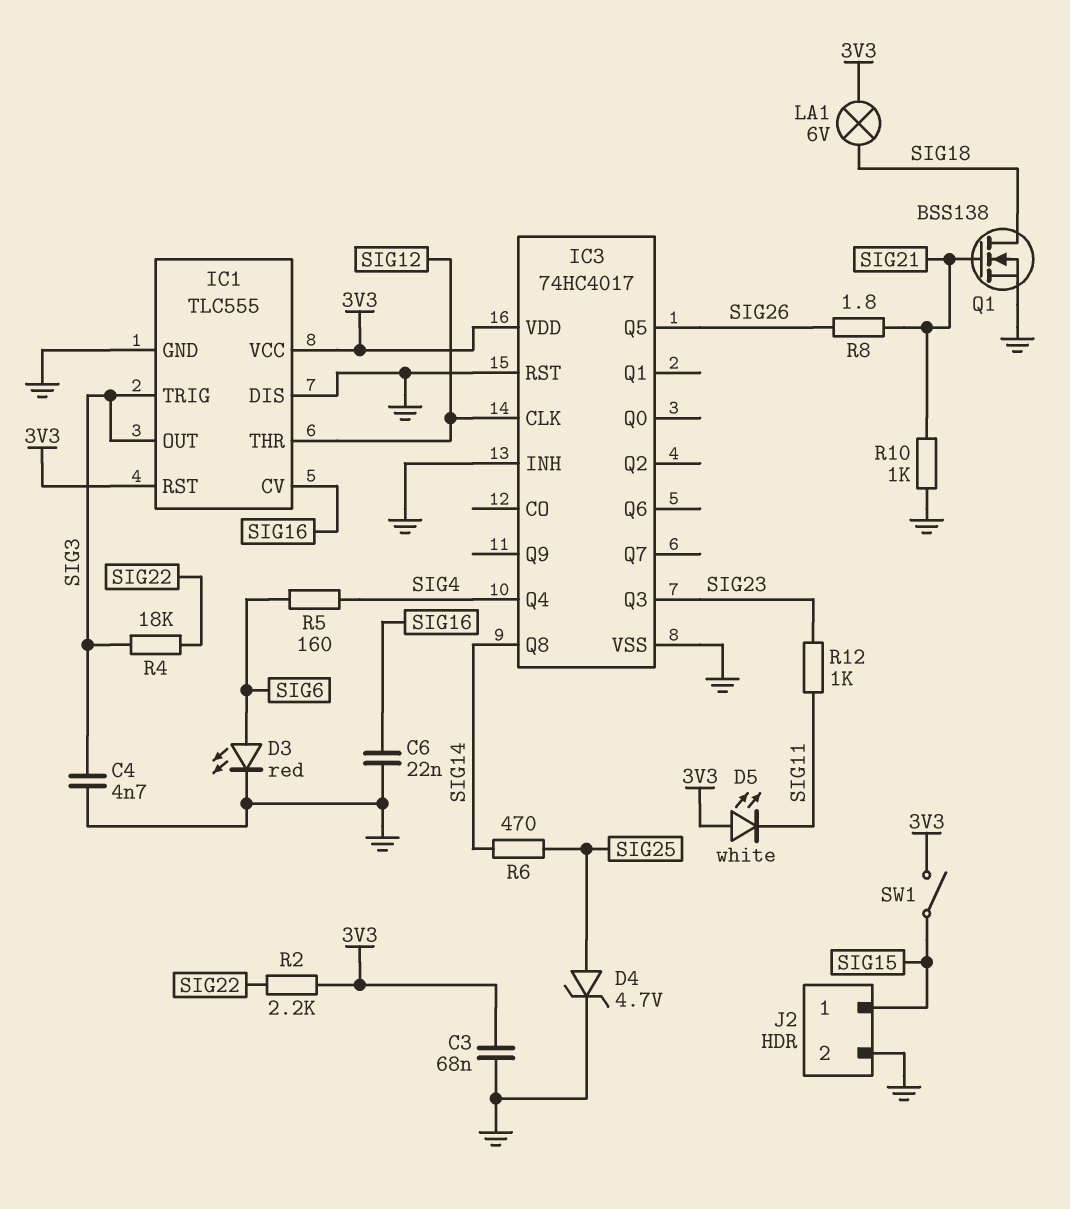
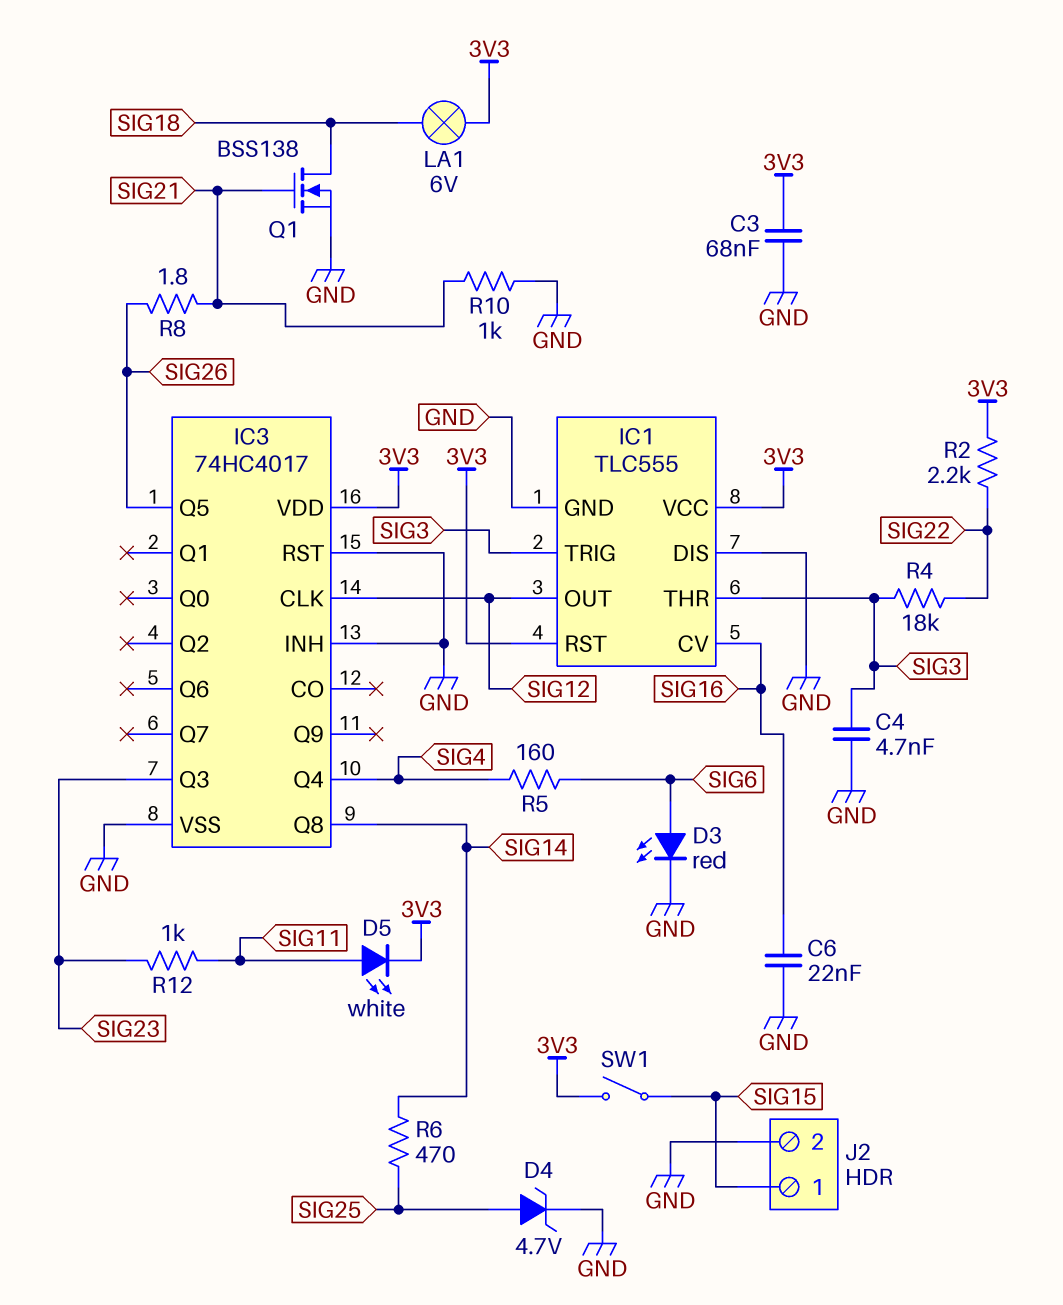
D5: LED white (A 3V3, K SIG11) -> LED white (A SIG11, K 3V3)
IC1 pin OUT: SIG3 -> SIG12
IC1 pin THR: SIG12 -> SIG3

